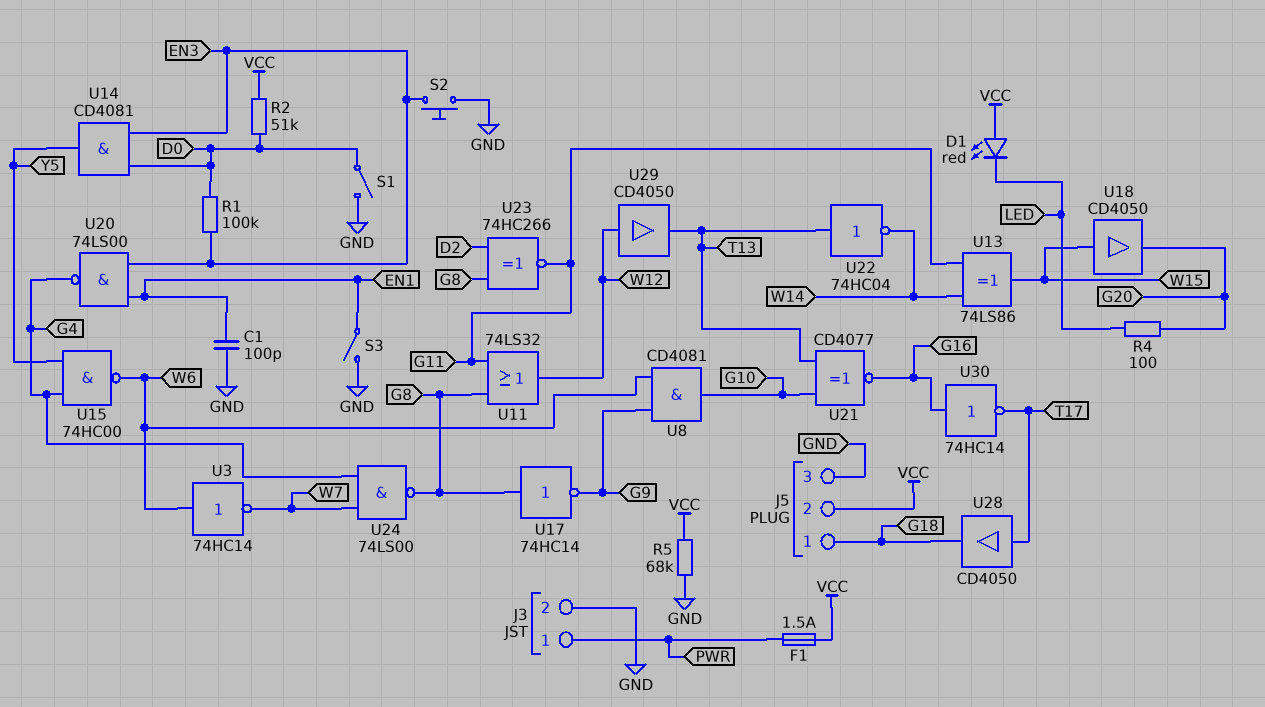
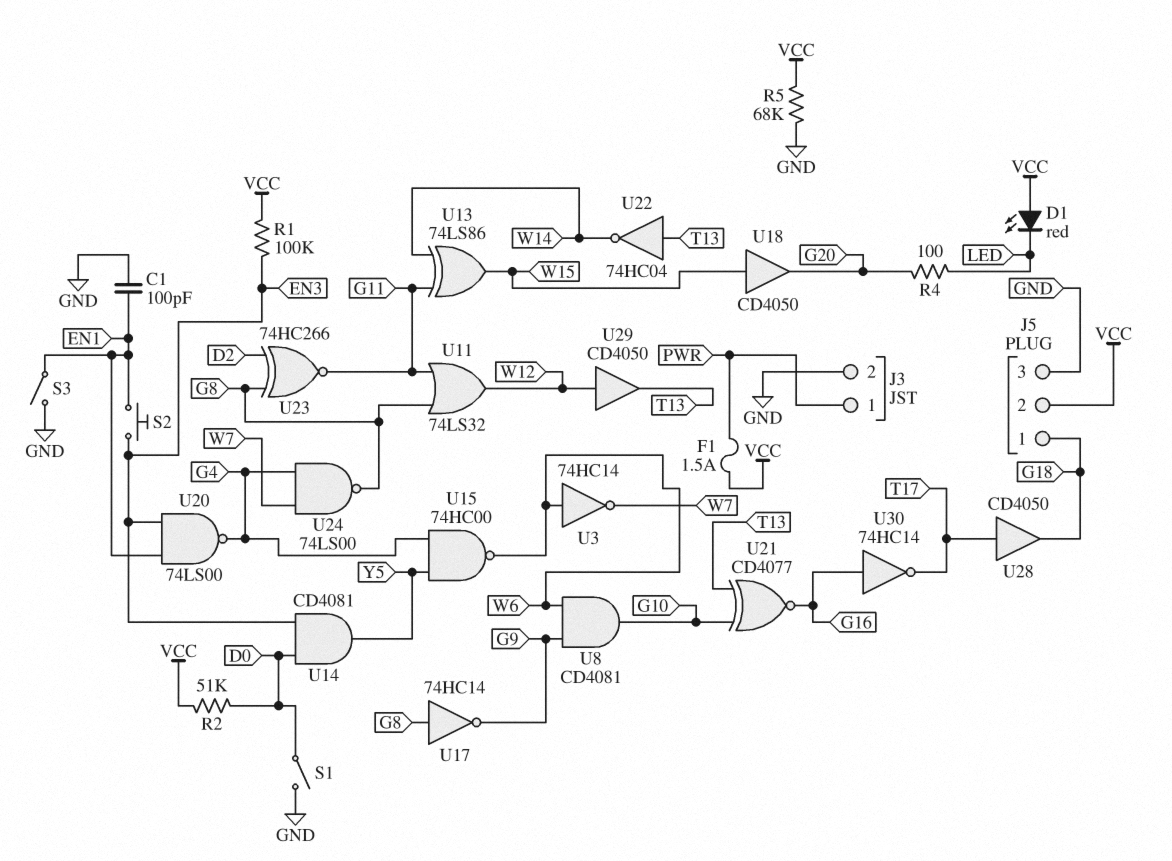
R1: 100k (D0, EN3) -> 100k (EN3, VCC)
S2: button (EN3, GND) -> button (EN1, EN3)

